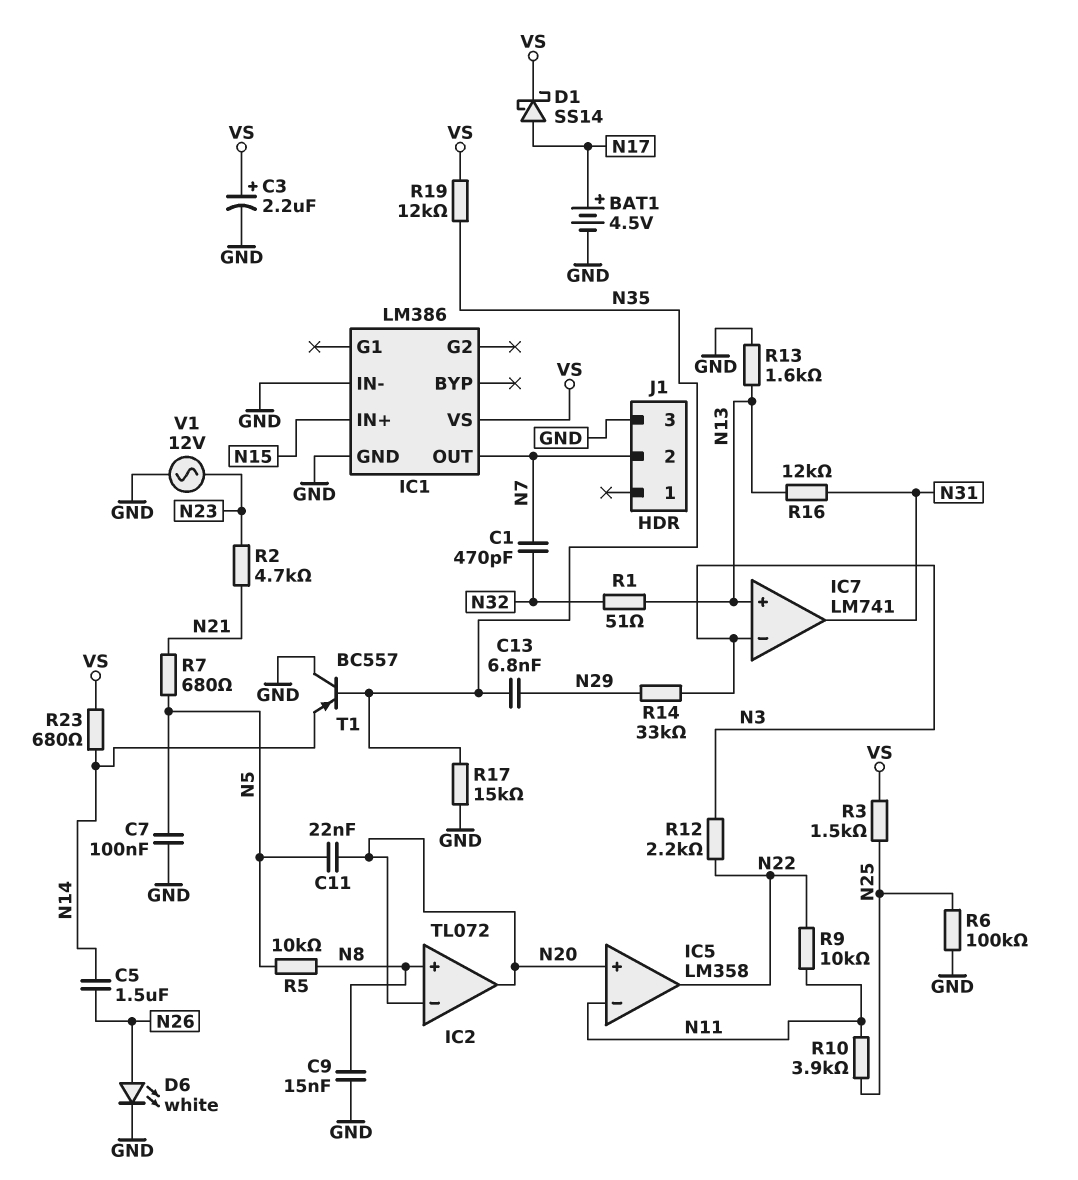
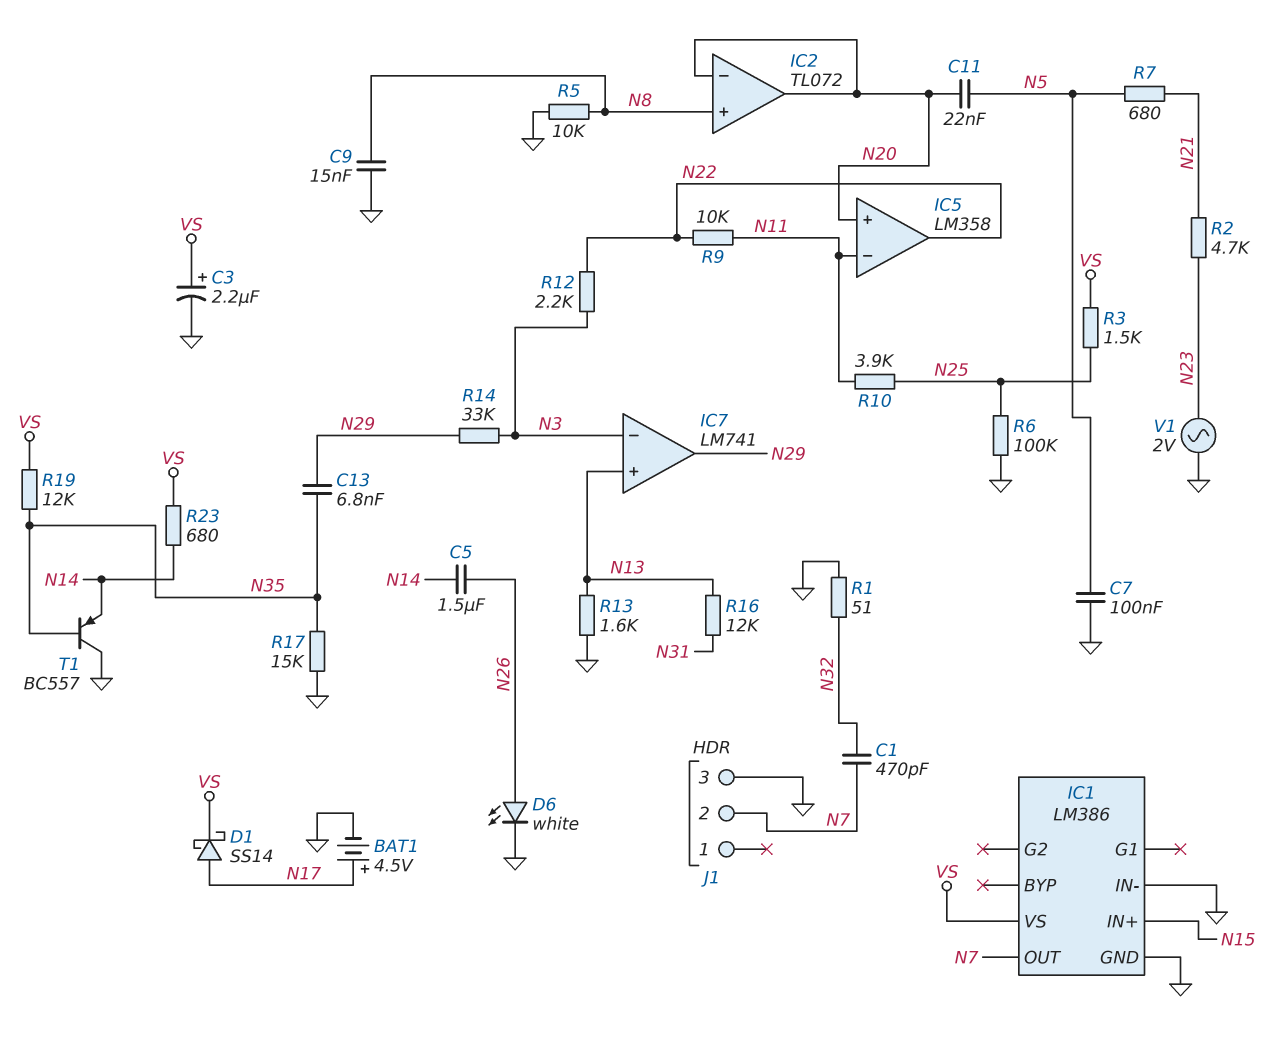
IC7 pin out: N31 -> N29
R1: 51 (N13, N32) -> 51 (GND, N32)
R5: 10k (N5, N8) -> 10k (GND, N8)
V1: AC 12V (GND, N23) -> AC 2V (GND, N23)

